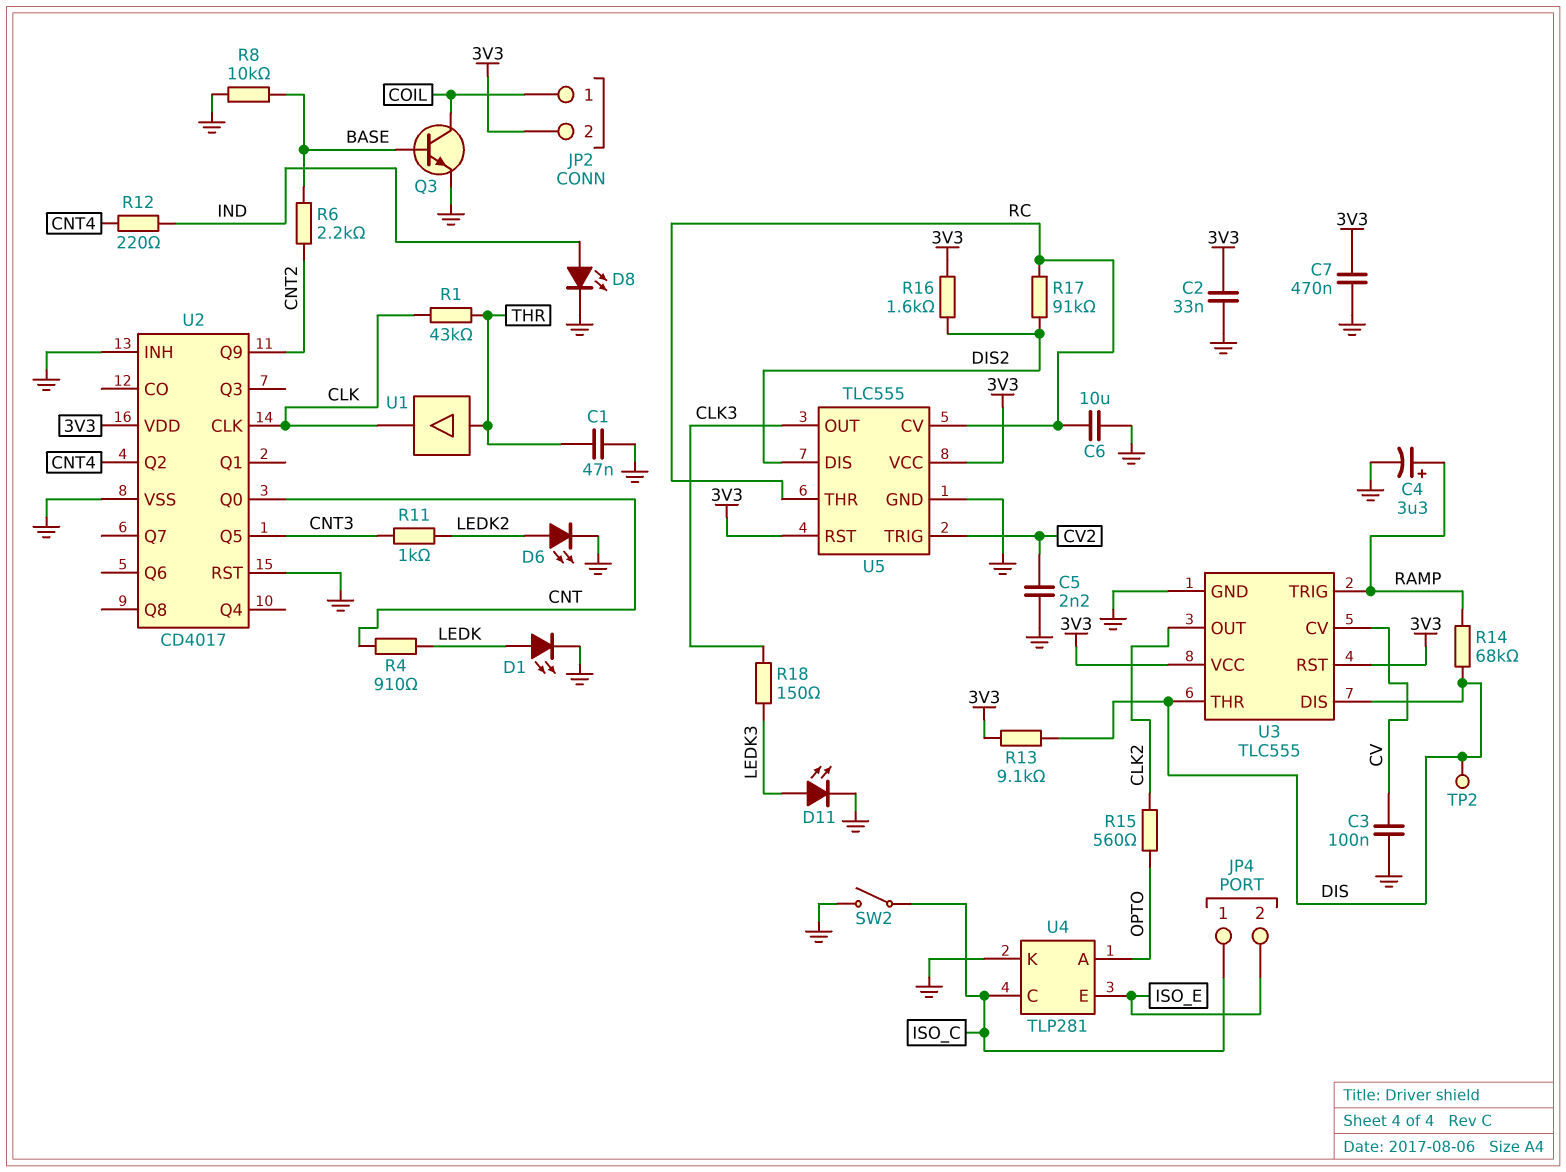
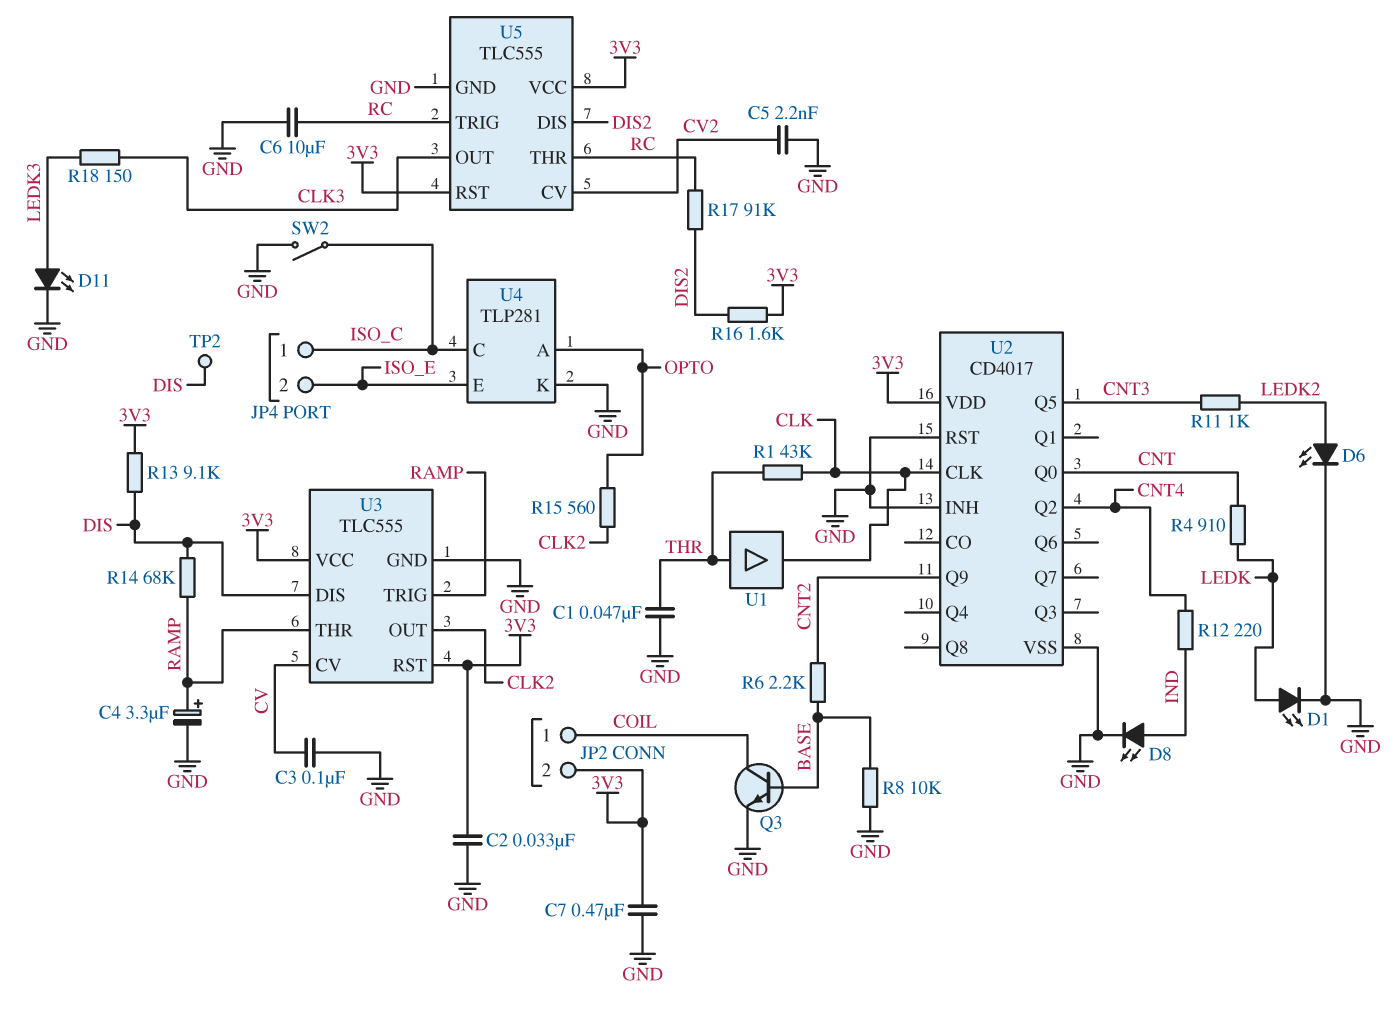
U3 pin THR: DIS -> RAMP
U5 pin CV: RC -> CV2
U5 pin TRIG: CV2 -> RC

